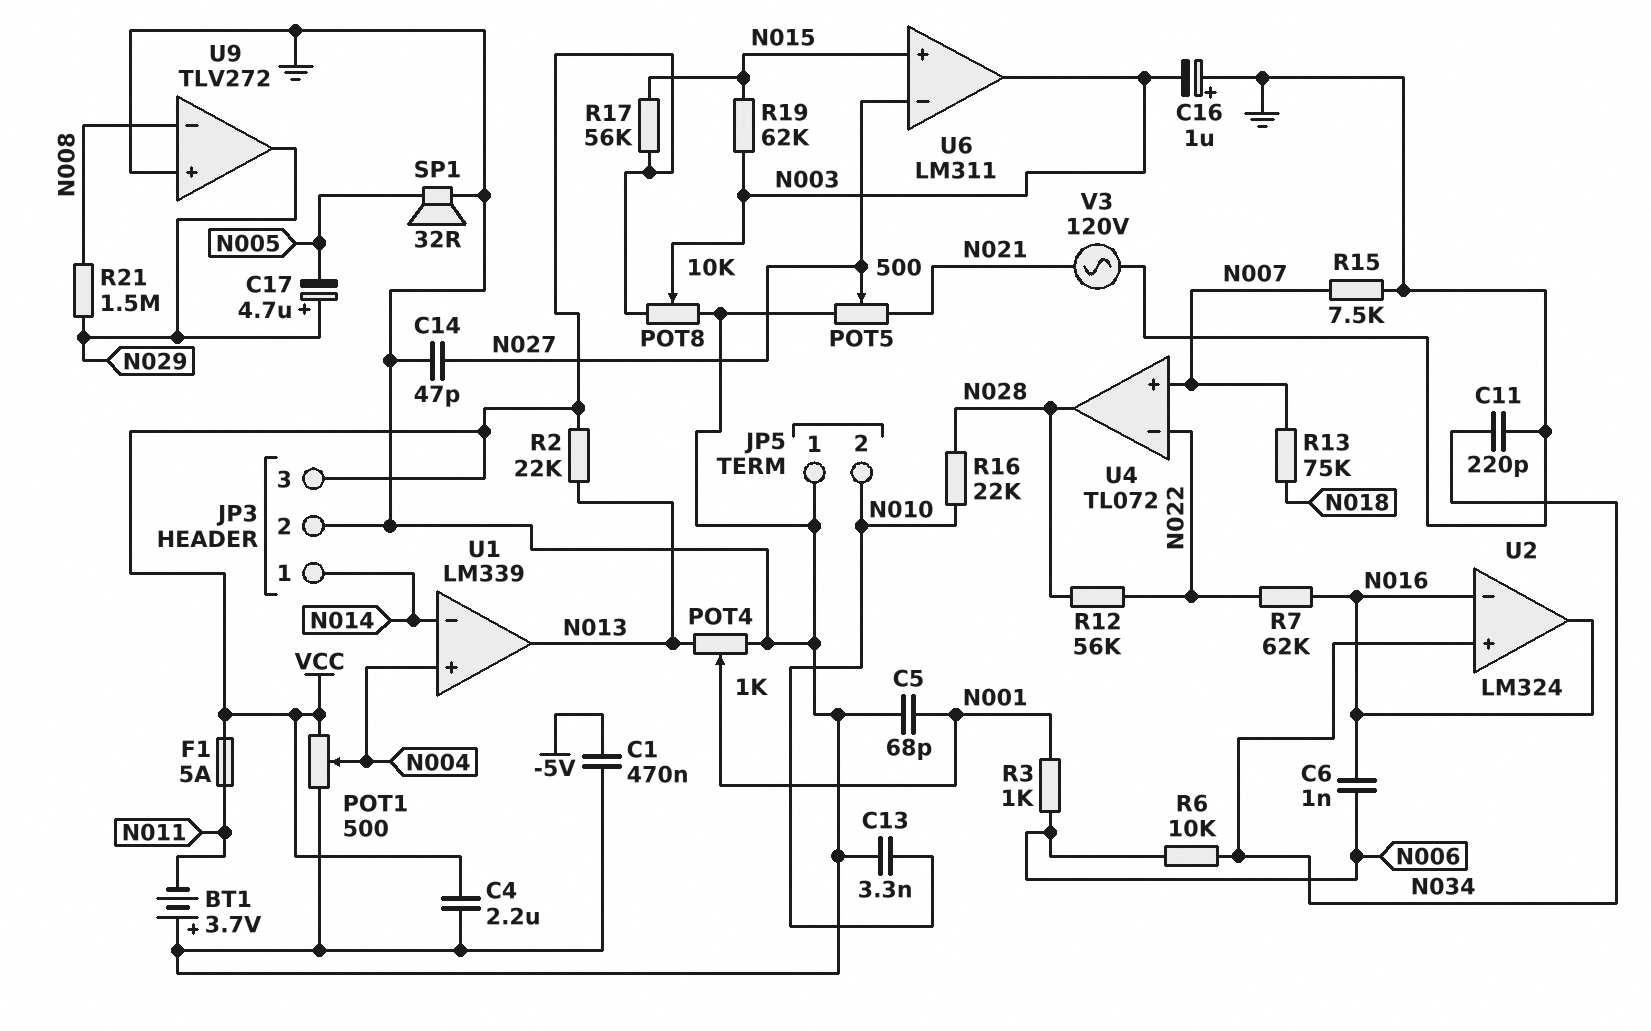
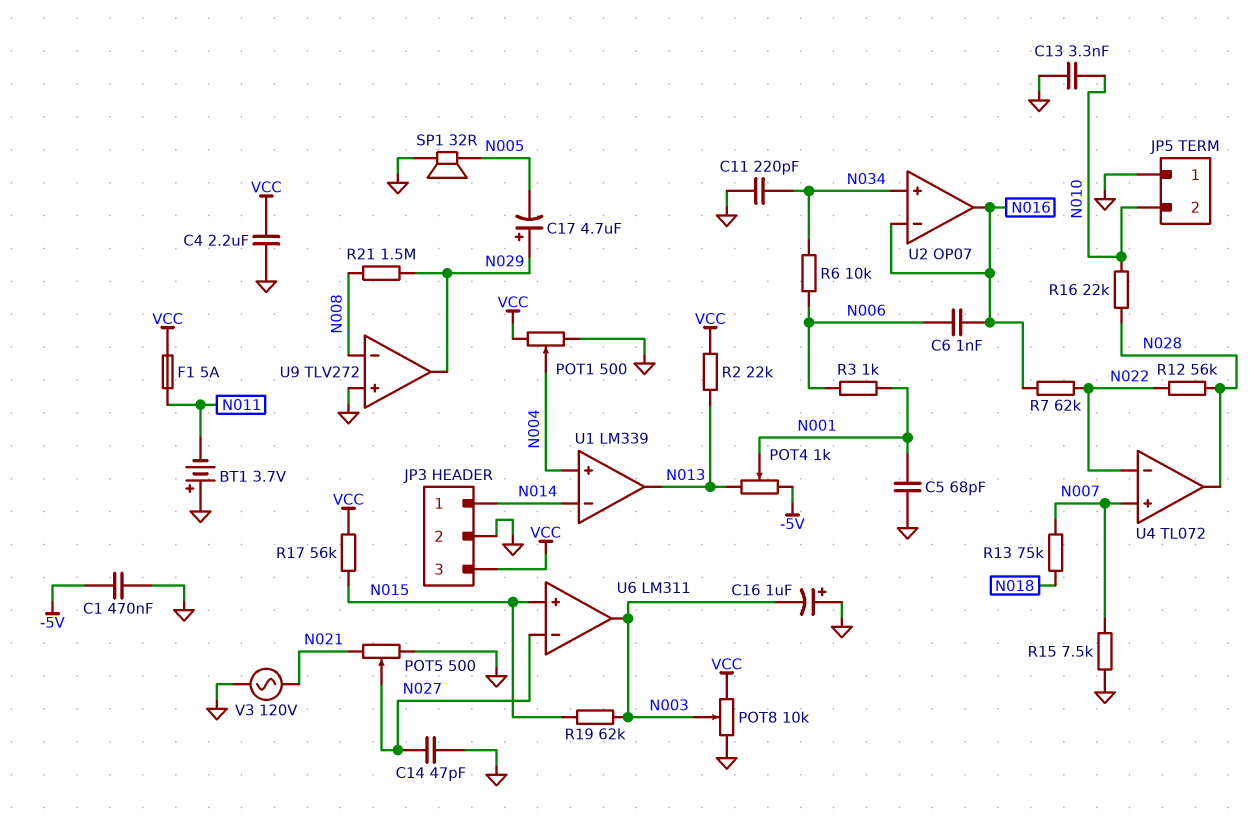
POT4: 1k (GND, N013, wiper N001) -> 1k (-5V, N013, wiper N001)
U2: LM324 -> OP07

